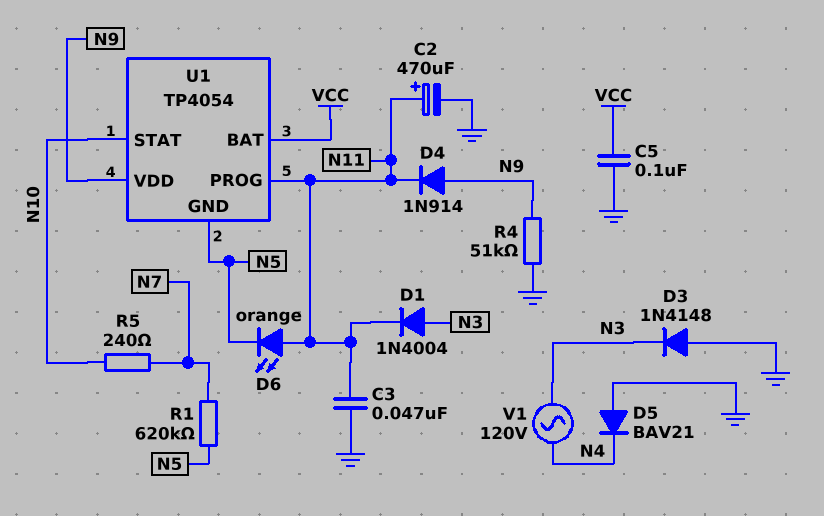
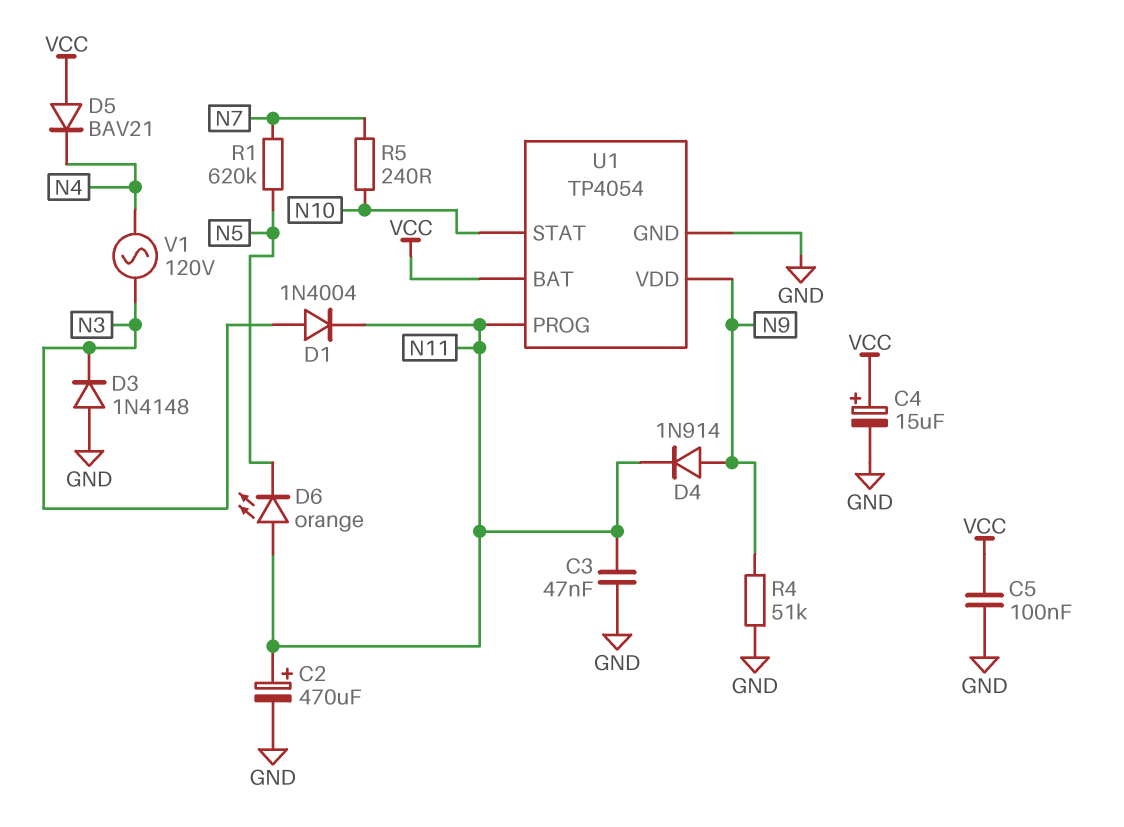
C4: none -> 15uF (plus VCC, minus GND)
D5: diode BAV21 (A GND, K N4) -> diode BAV21 (A VCC, K N4)
U1 pin GND: N5 -> GND

